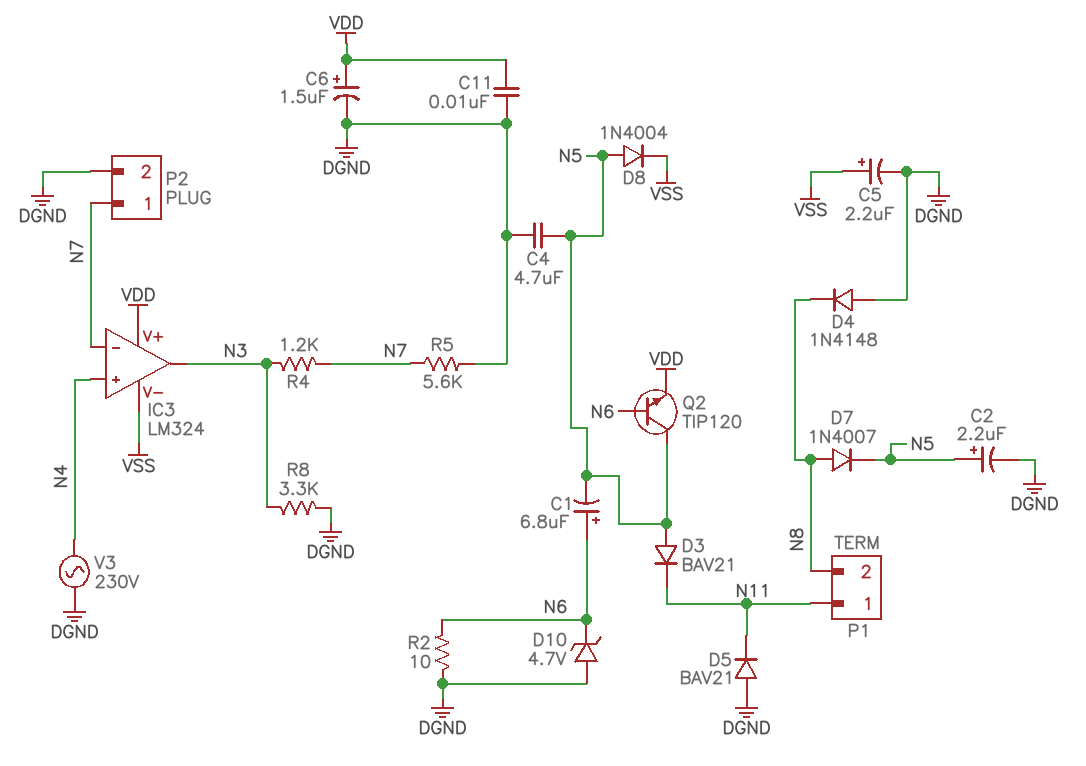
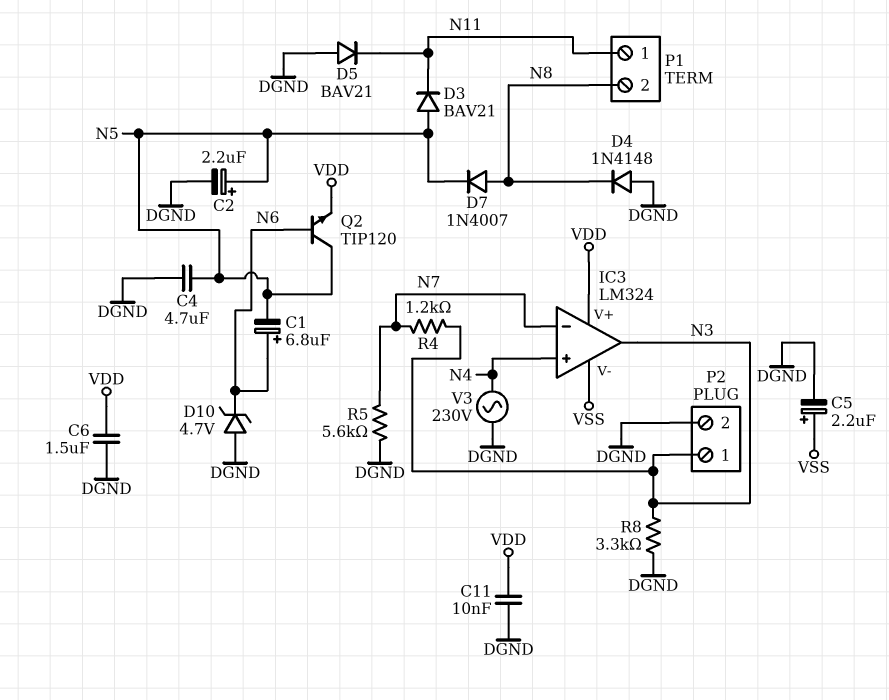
C6: 1.5uF (plus VDD, minus DGND) -> 1.5uF (DGND, VDD)
D8: diode 1N4004 (A N5, K VSS) -> none
P2 pin 1: N7 -> N3
R2: 10 (DGND, N6) -> none

